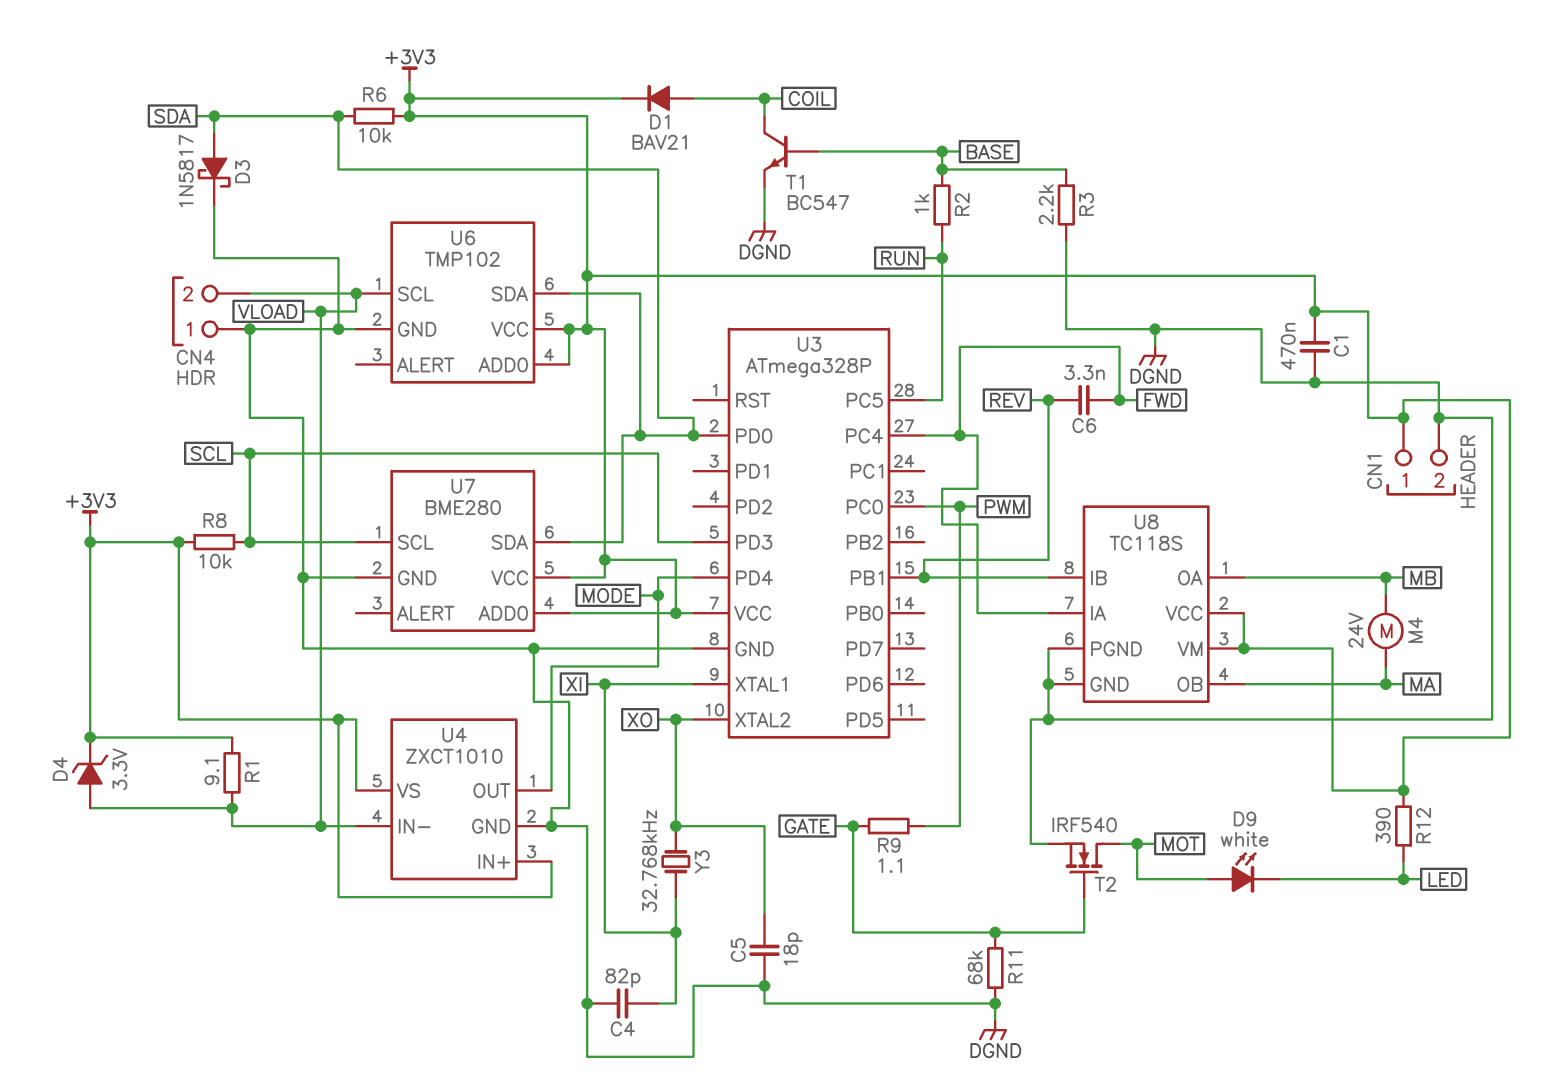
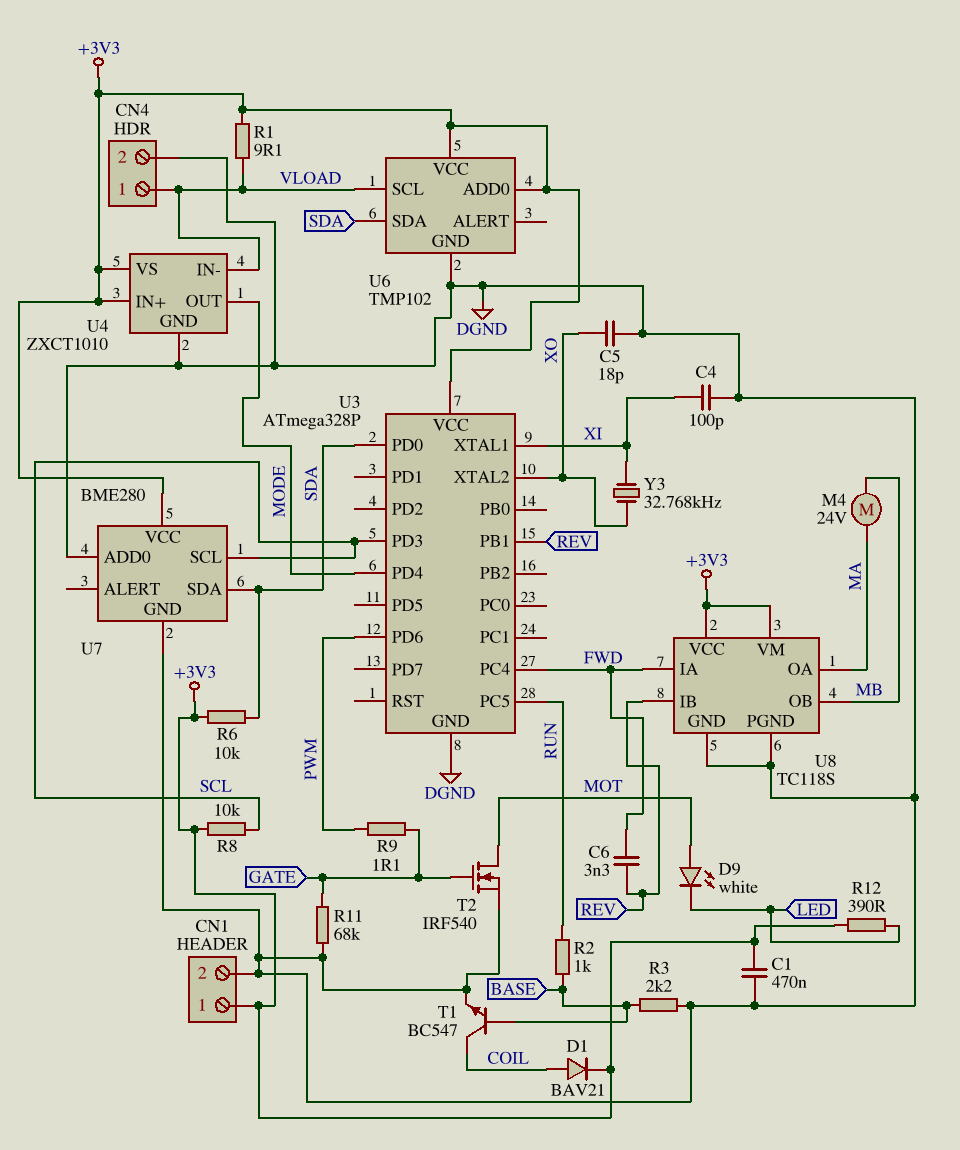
C4: 82pF (DGND, XI) -> 100pF (DGND, XI)
CN4 pin 1: DGND -> VLOAD
CN4 pin 2: VLOAD -> DGND
D3: schottky 1N5817 (A SDA, K DGND) -> none
D4: zener 3.3V (A VLOAD, K +3V3) -> none
U3 pin PC0: PWM -> none
U3 pin PD6: none -> PWM
U7 pin ADD0: +3V3 -> DGND
U8 pin OA: MB -> MA
U8 pin OB: MA -> MB

